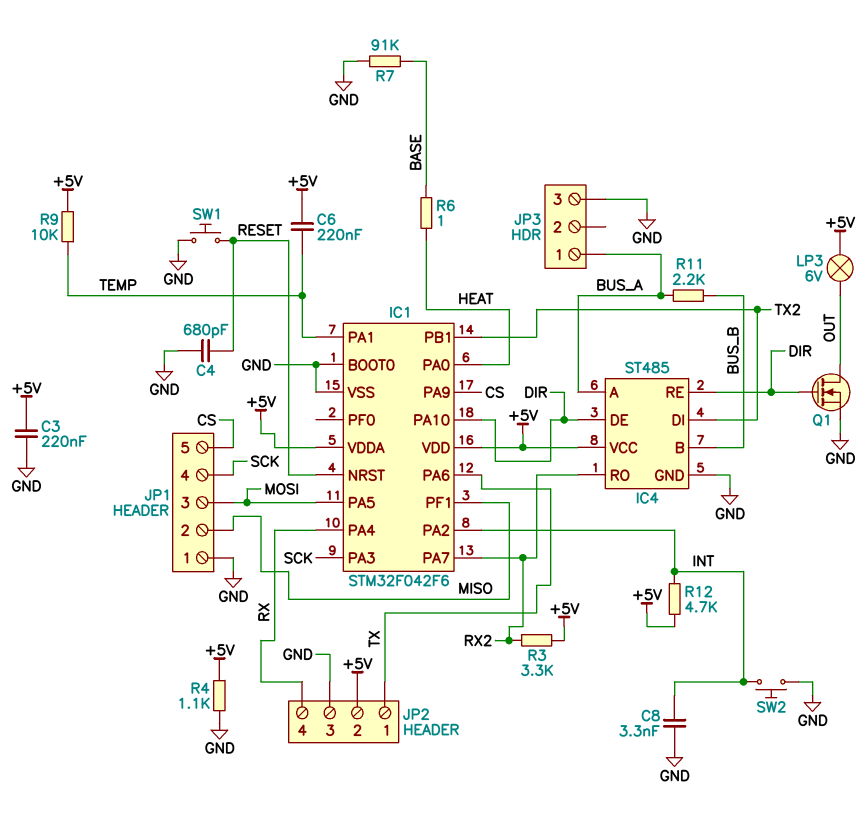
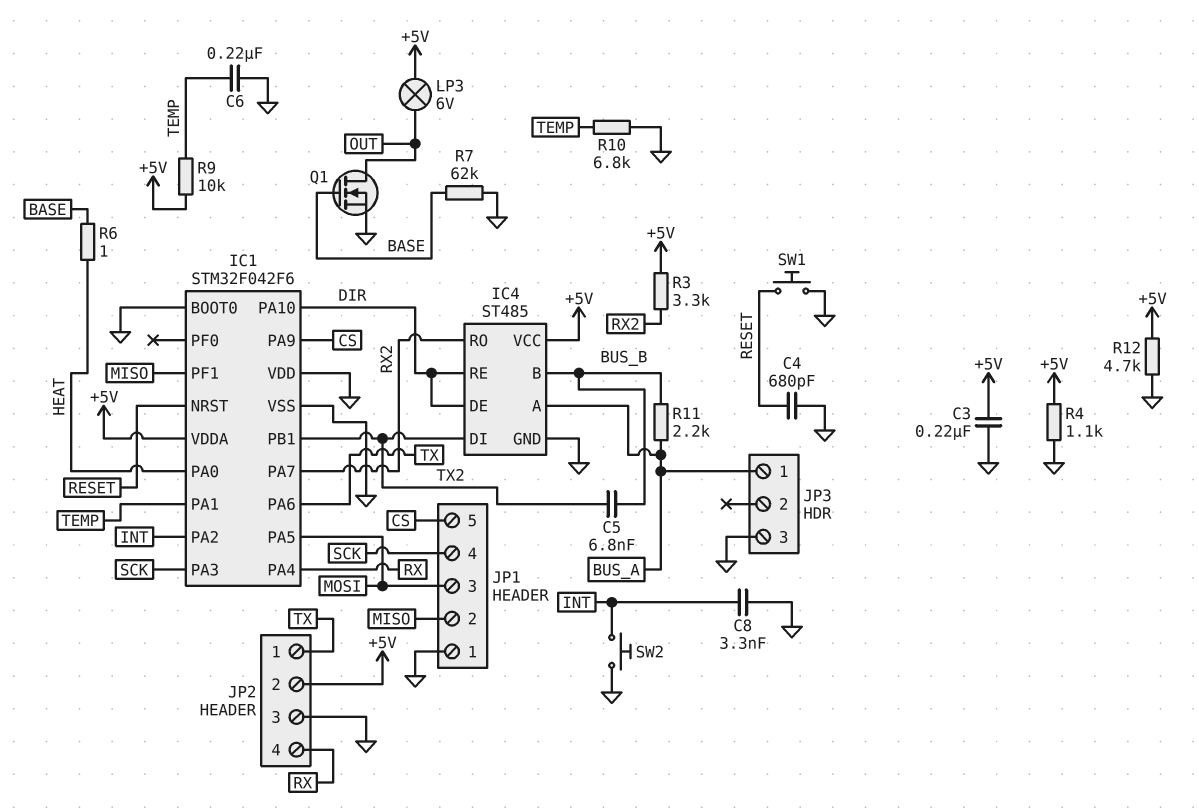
C5: none -> 6.8nF (BUS_B, TX2)
C6: 220nF (+5V, TEMP) -> 220nF (GND, TEMP)
IC1 pin VDD: +5V -> GND
Q1: NMOS (G DIR, D OUT, S GND) -> NMOS (G BASE, D OUT, S GND)
R7: 91k (BASE, GND) -> 62k (BASE, GND)
R10: none -> 6.8k (GND, TEMP)
R12: 4.7k (+5V, INT) -> 4.7k (+5V, GND)

